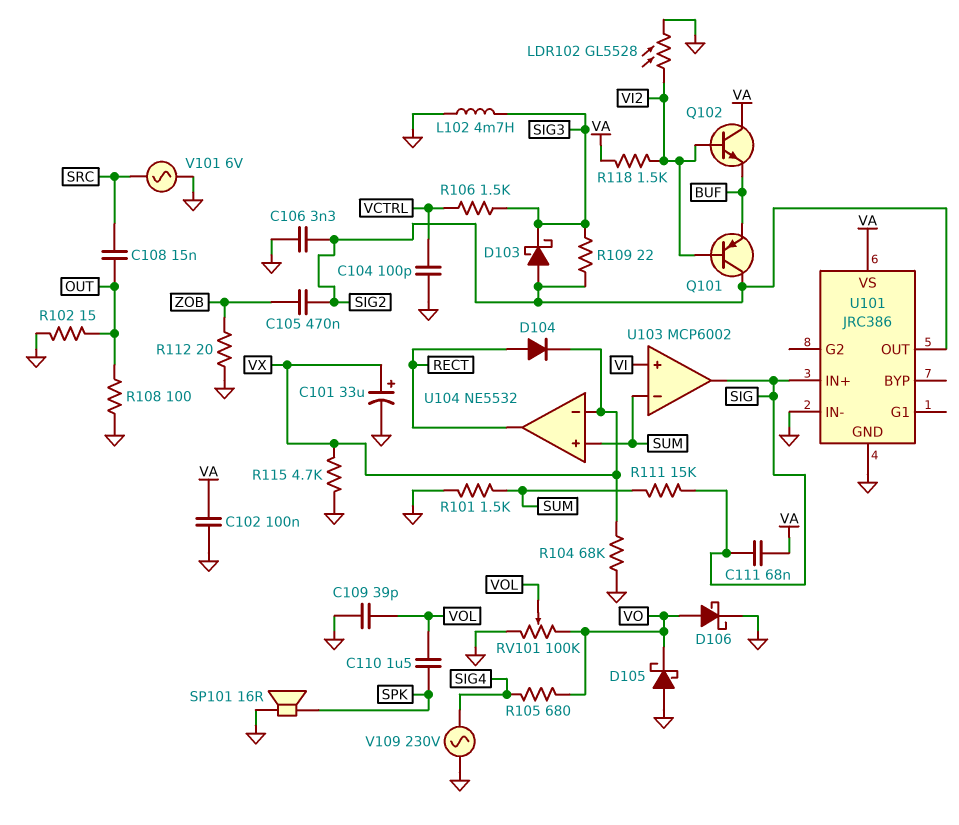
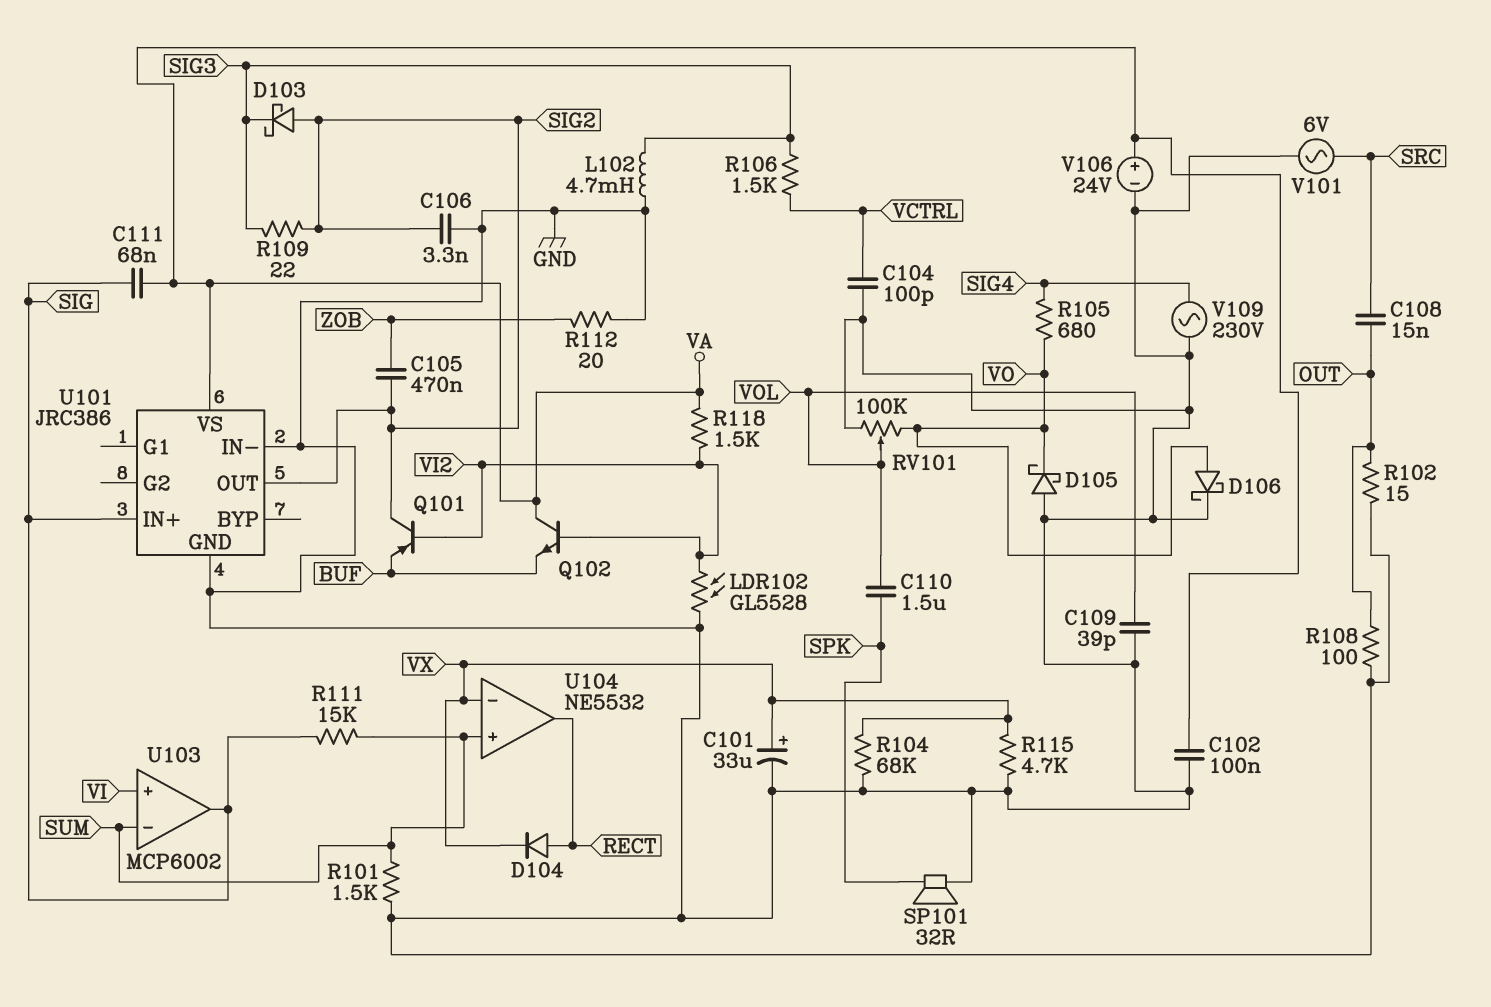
SP101: speaker 16R (GND, SPK) -> speaker 32R (GND, SPK)
V106: none -> 24V (plus VA, minus GND)

